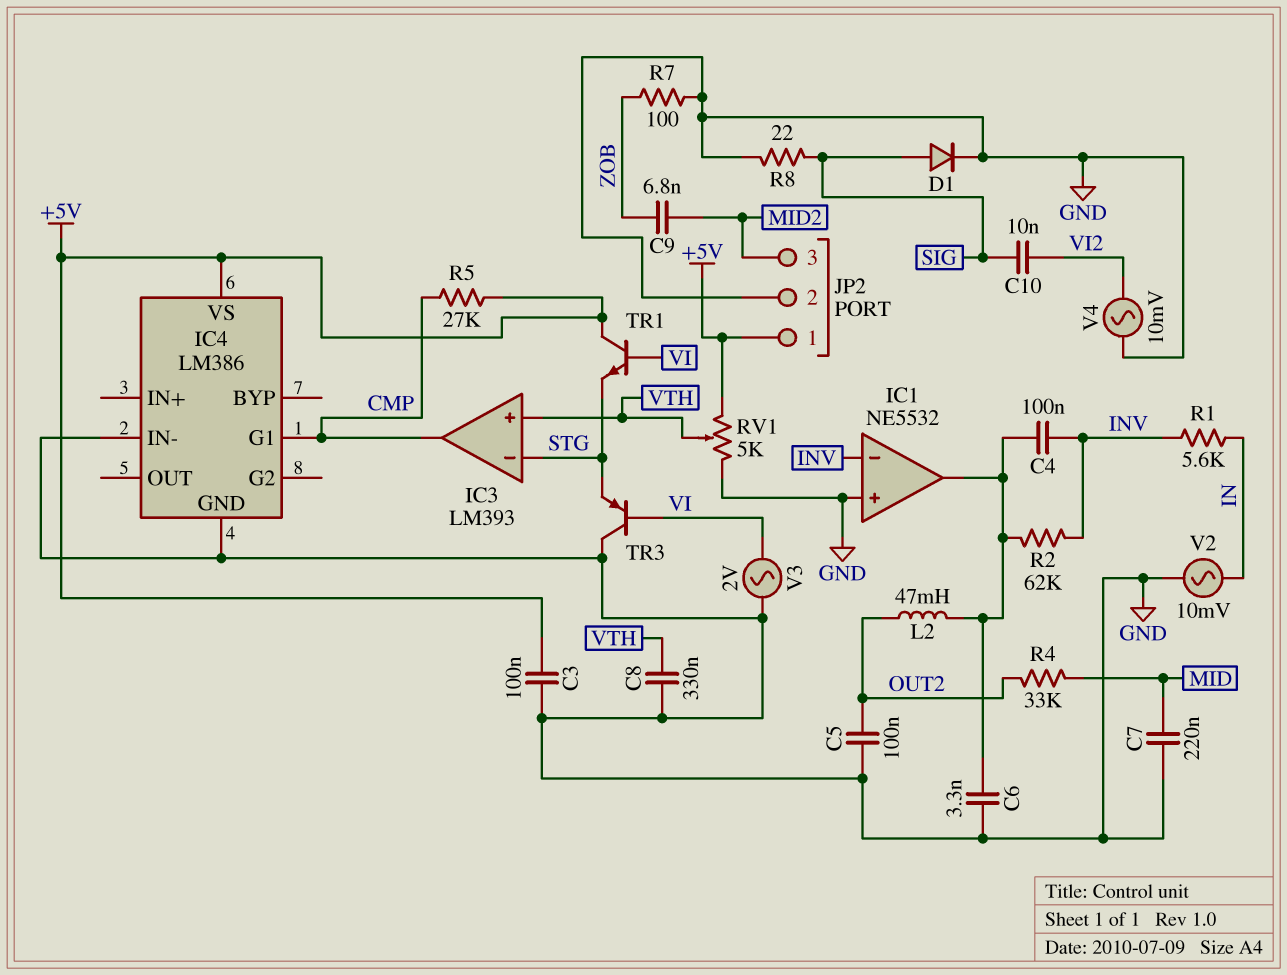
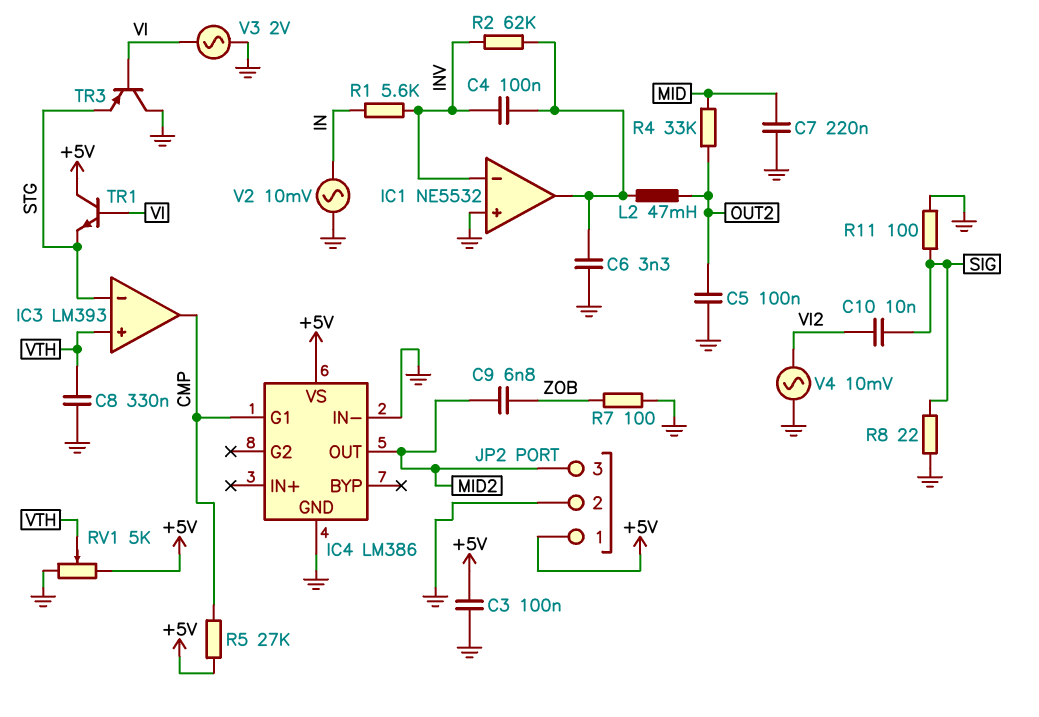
D1: diode (A SIG, K GND) -> none
IC4 pin OUT: none -> MID2
R11: none -> 100 (GND, SIG)

